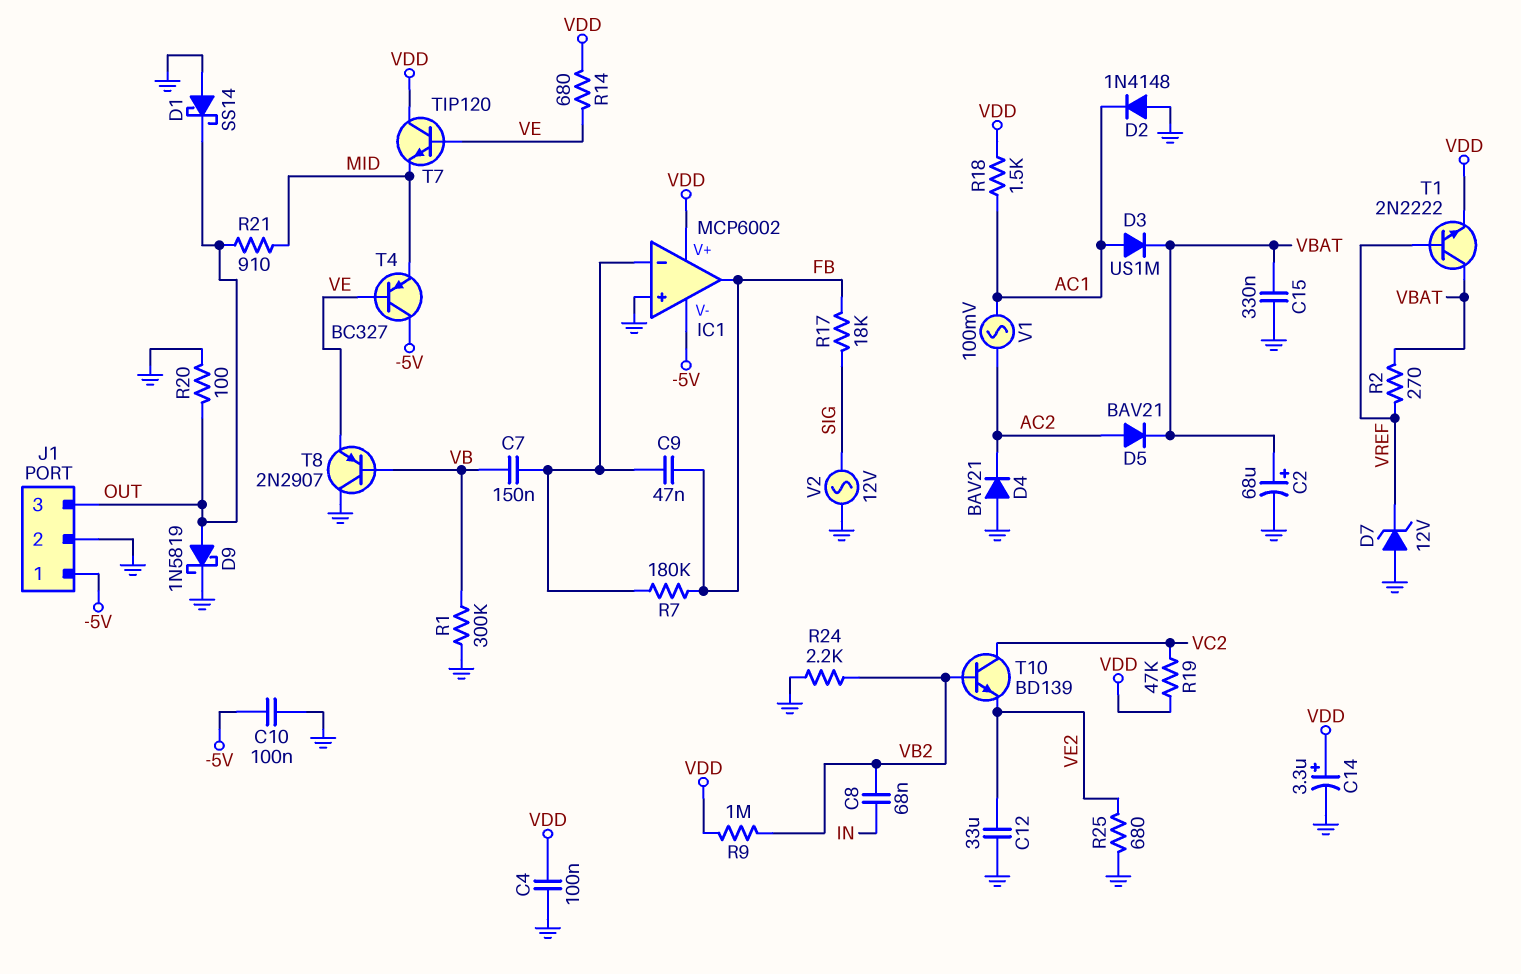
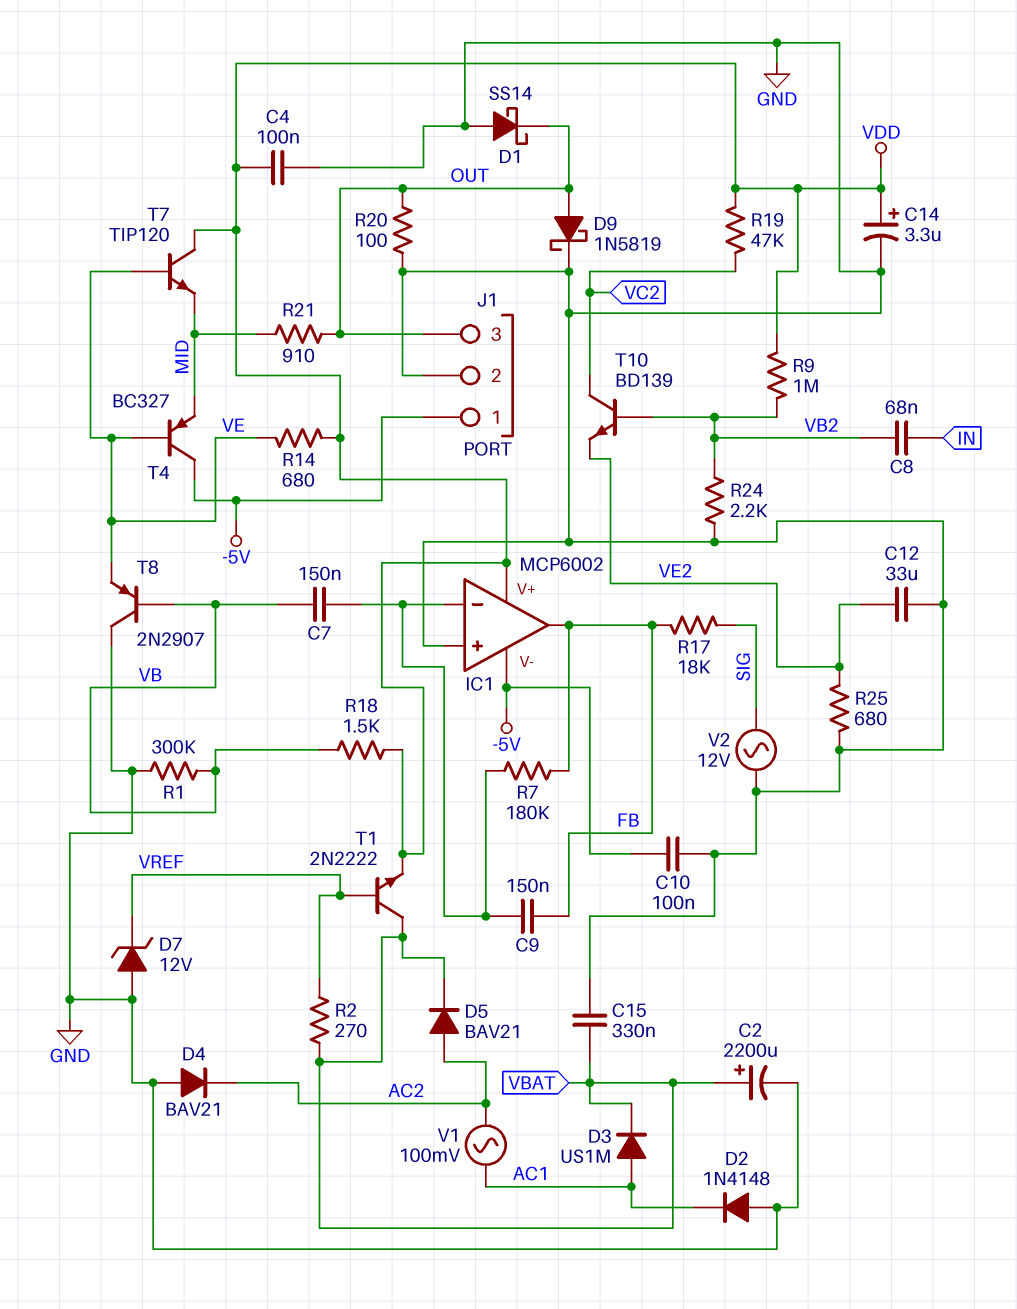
C2: 68uF (plus VBAT, minus GND) -> 2200uF (plus VBAT, minus GND)
C9: 47nF (FB, IC1/in-) -> 150nF (FB, IC1/in-)
R18: 1.5k (AC1, VDD) -> 1.5k (VB, VDD)

